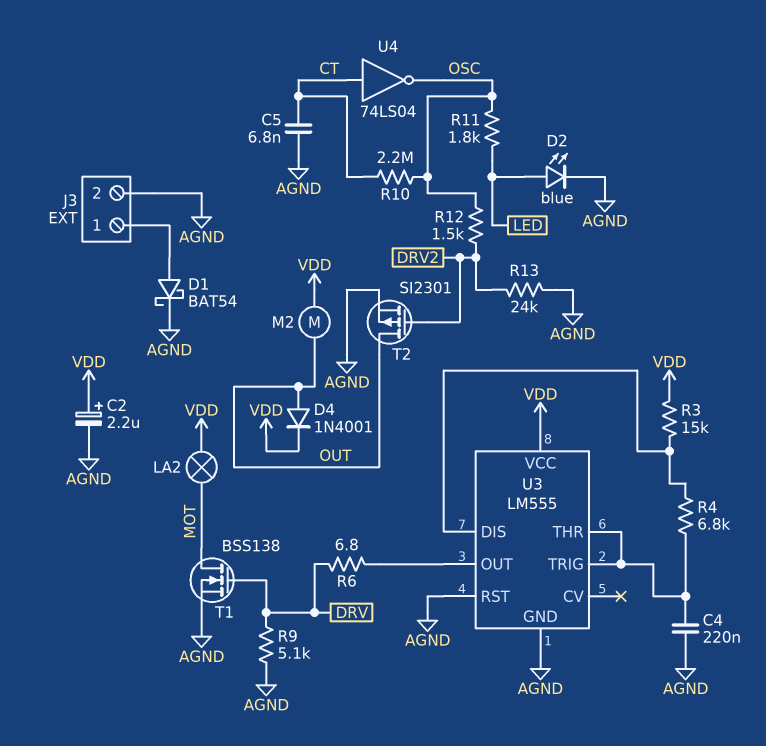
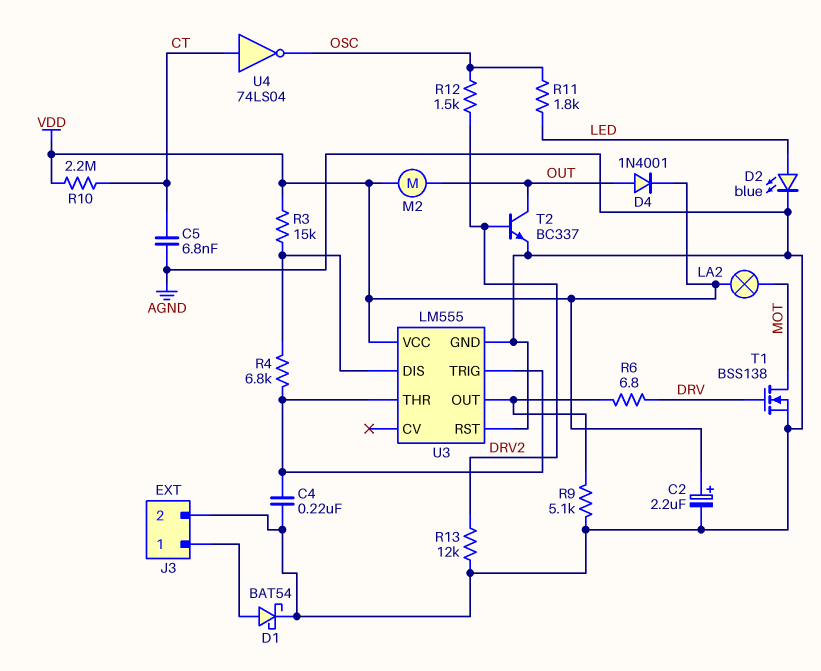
R9: 5.1k (AGND, DRV) -> 5.1k (AGND, U3/OUT)
R10: 2.2M (CT, OSC) -> 2.2M (CT, VDD)
R13: 24k (AGND, DRV2) -> 12k (AGND, DRV2)
T2: PMOS SI2301 (G DRV2, D OUT, S AGND) -> NPN BC337 (B DRV2, C OUT, E AGND)

